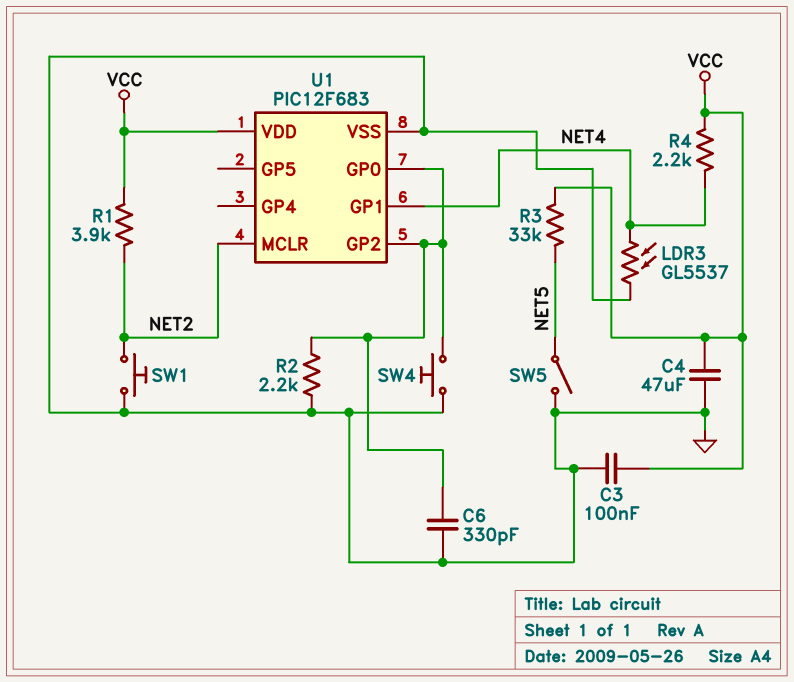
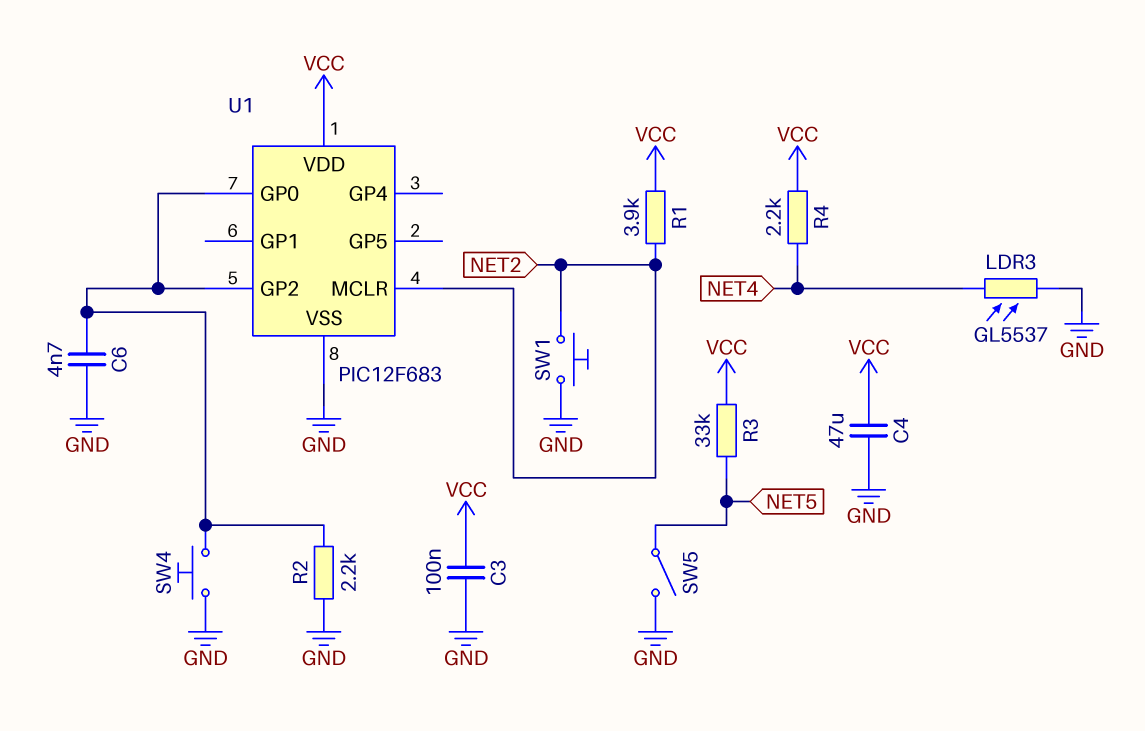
C6: 330pF (GND, U1/GP0) -> 4.7nF (GND, U1/GP0)
U1 pin GP1: NET4 -> none

